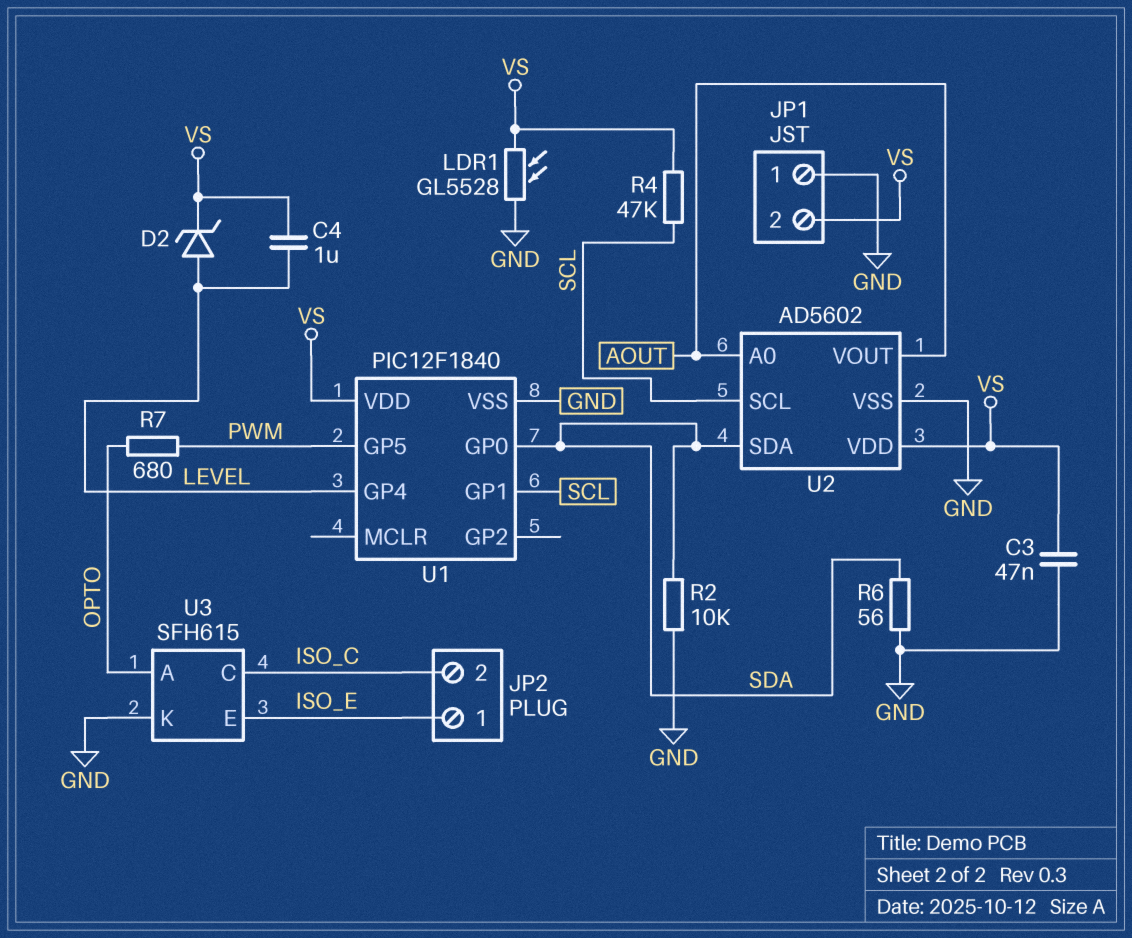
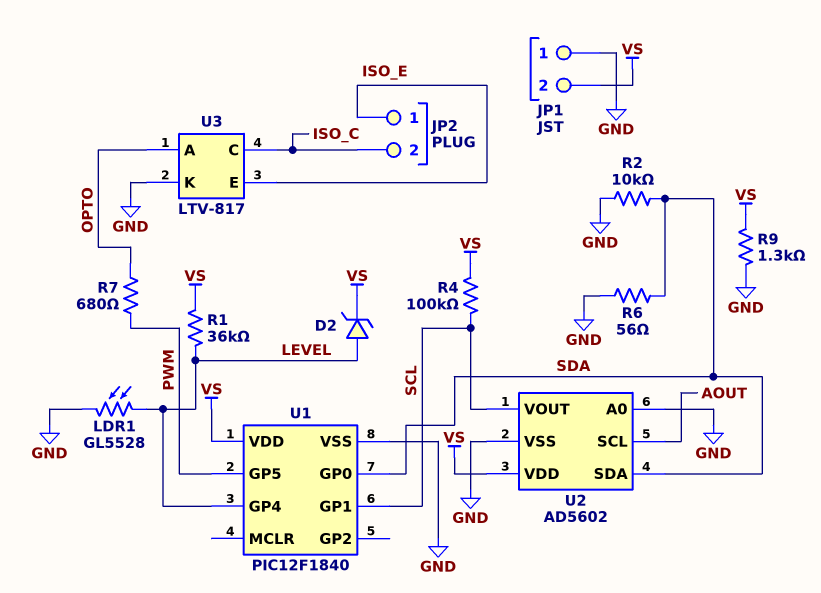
C3: 47nF (GND, VS) -> none
C4: 1uF (LEVEL, VS) -> none
LDR1: GL5528 (GND, VS) -> GL5528 (GND, LEVEL)
R1: none -> 36k (LEVEL, VS)
R4: 47k (SCL, VS) -> 100k (SCL, VS)
R9: none -> 1.3k (GND, VS)
U2 pin A0: AOUT -> GND
U2 pin SCL: SCL -> AOUT
U2 pin VOUT: AOUT -> SCL
U3: SFH615 -> LTV-817

